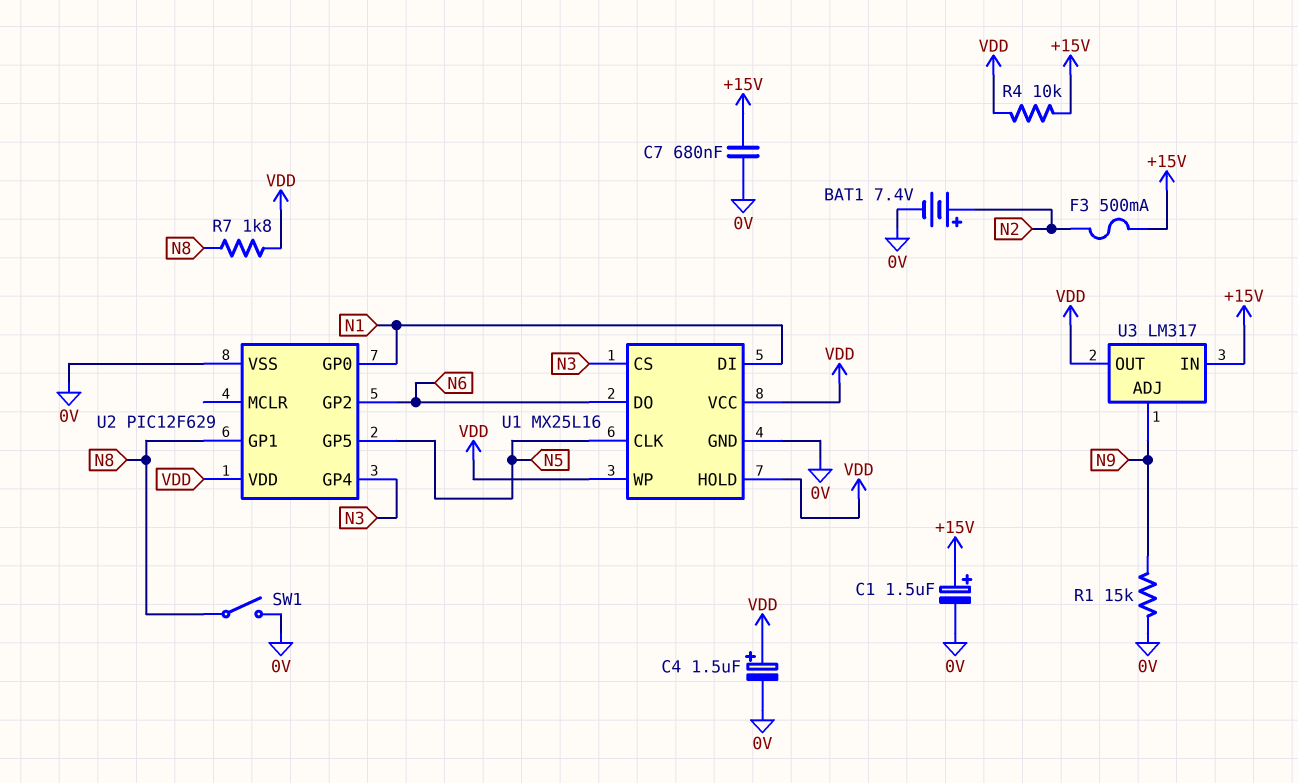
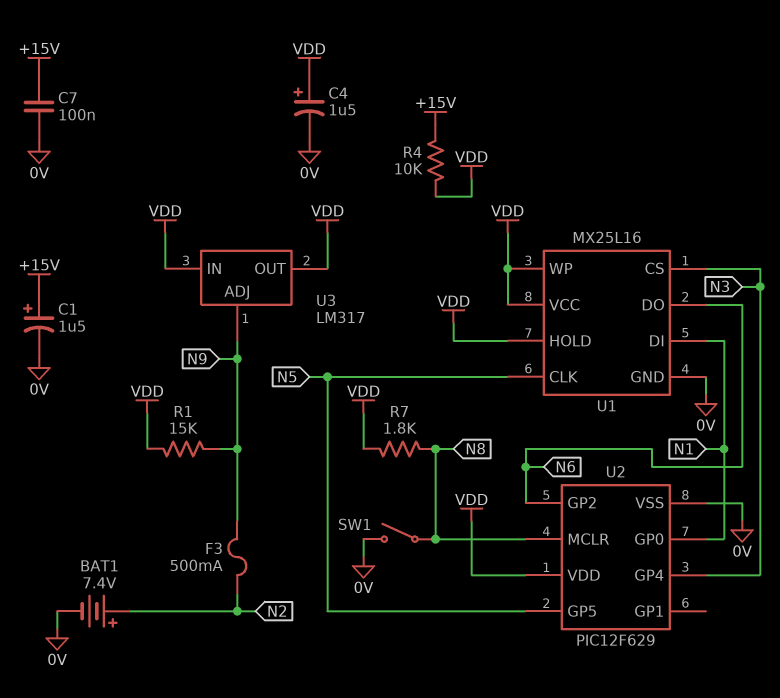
C7: 680nF (+15V, 0V) -> 100nF (+15V, 0V)
F3: 500mA (+15V, N2) -> 500mA (N2, N9)
R1: 15k (0V, N9) -> 15k (N9, VDD)
U2 pin GP1: N8 -> none
U2 pin MCLR: none -> N8
U3 pin IN: +15V -> VDD

